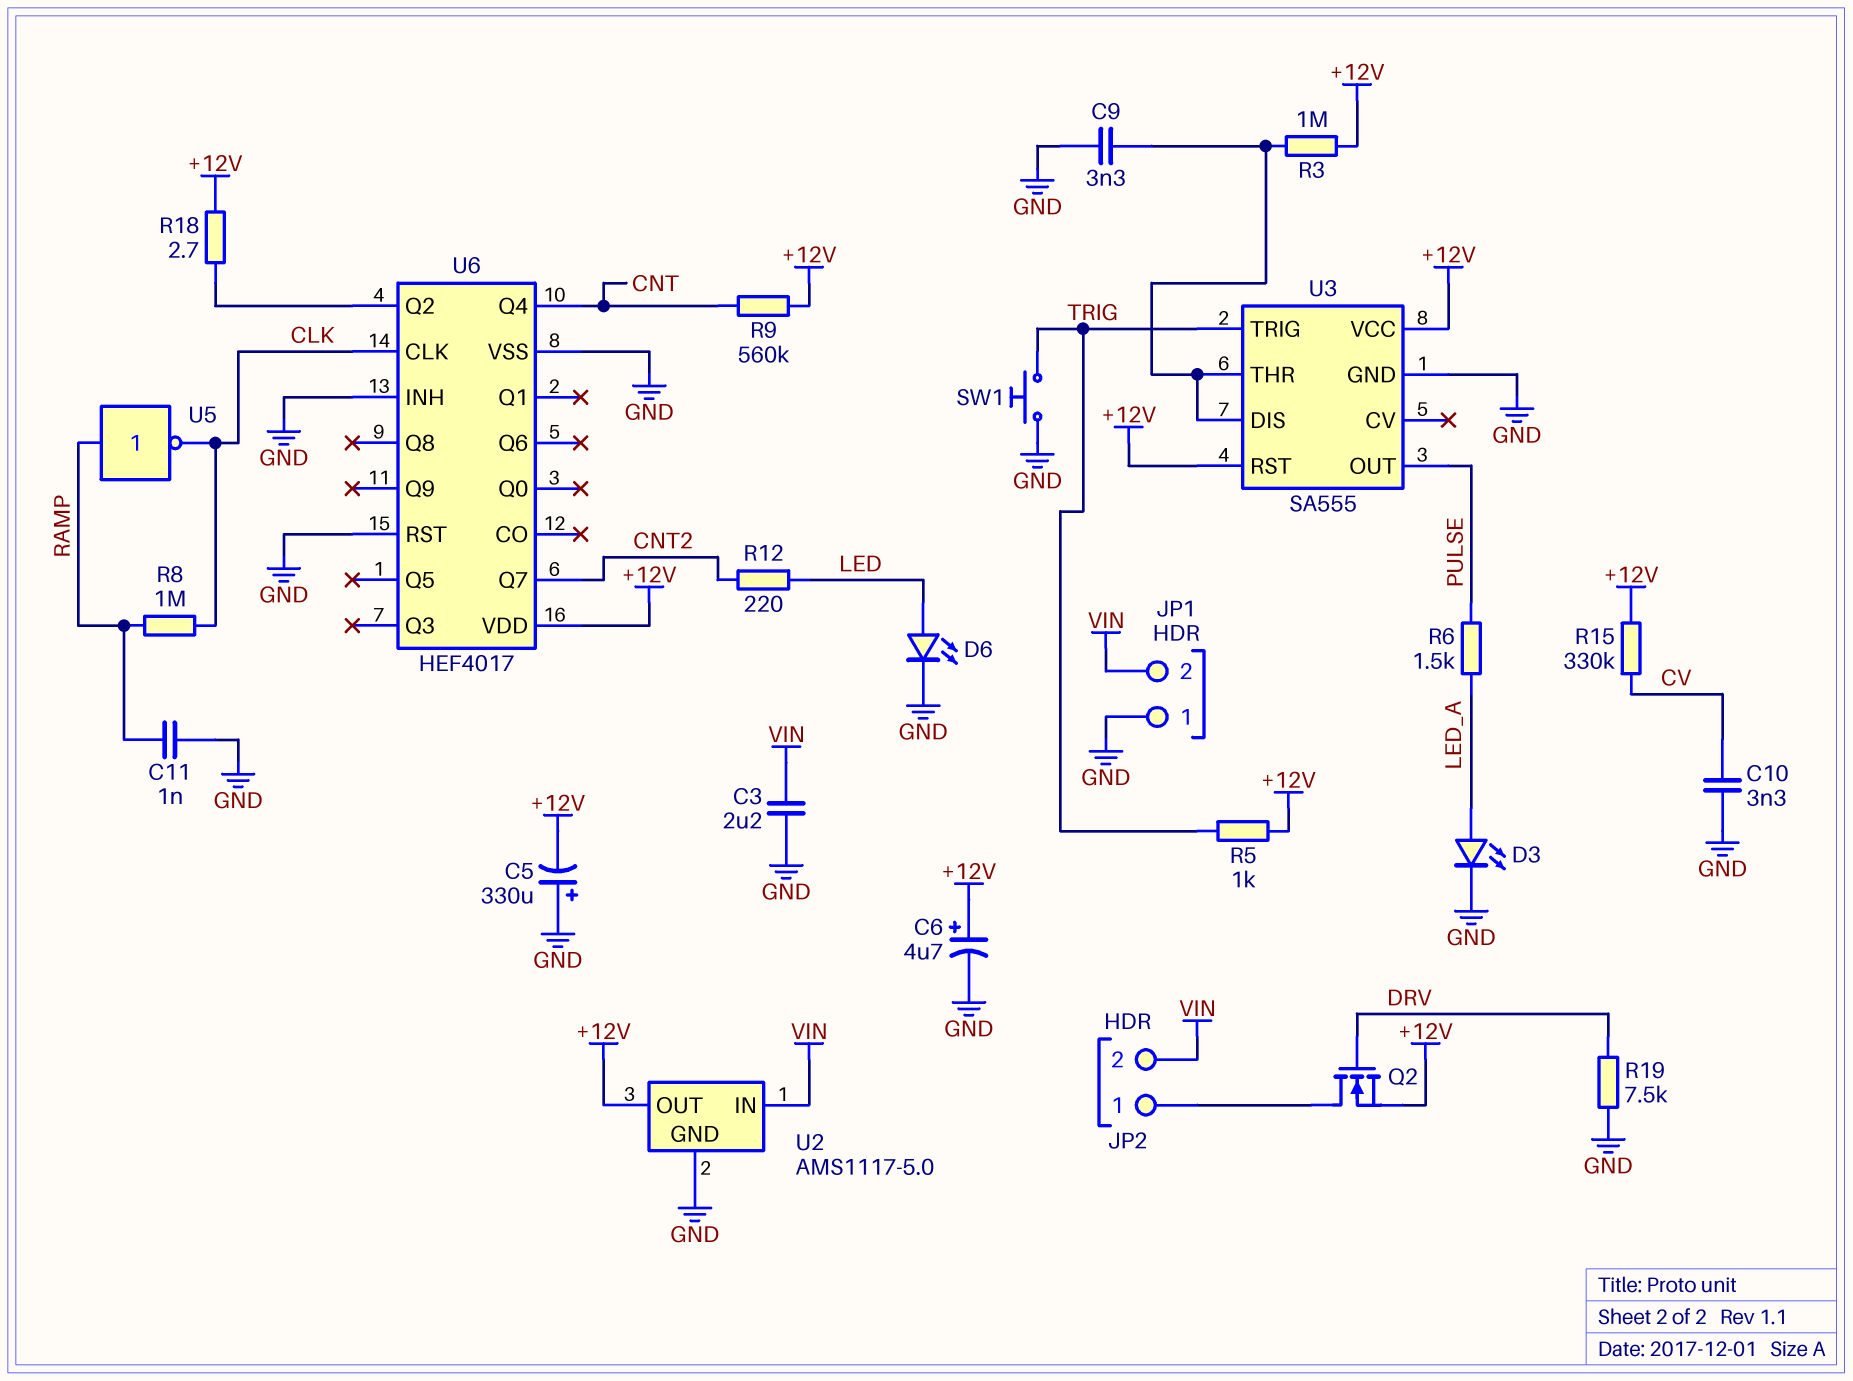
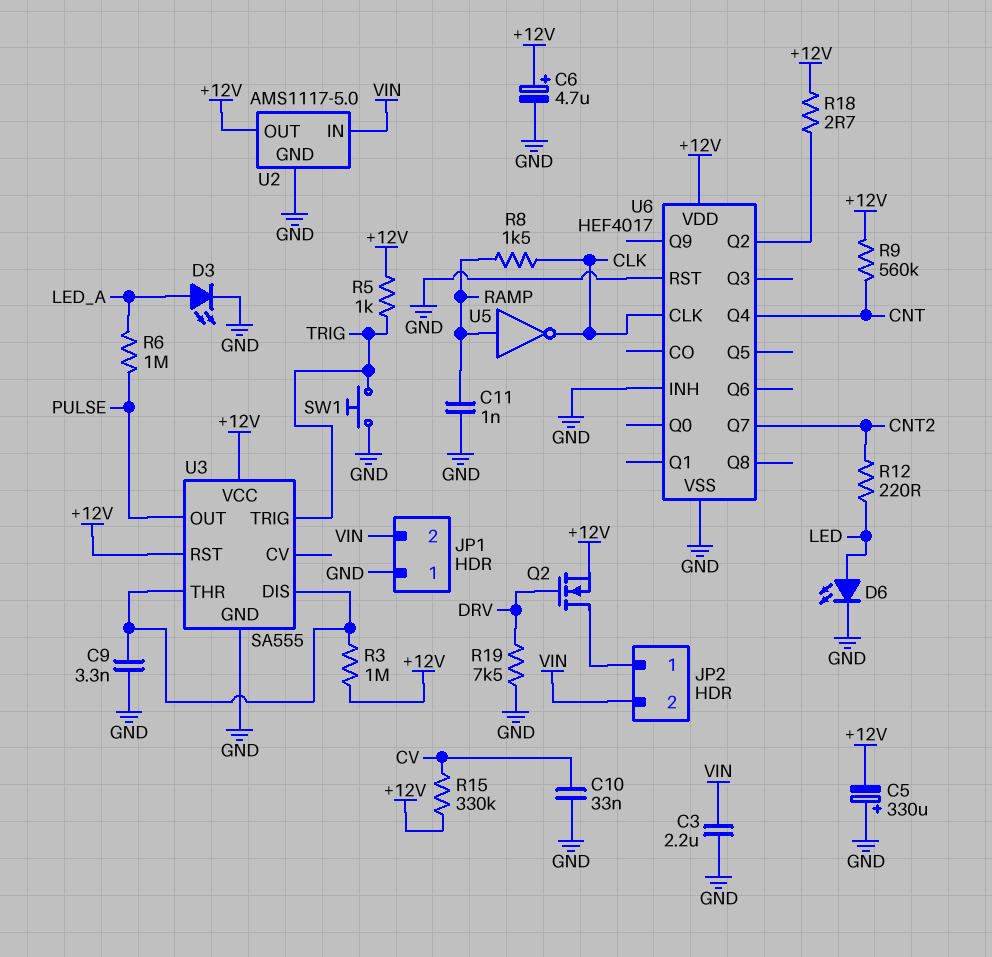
C10: 3.3nF (CV, GND) -> 33nF (CV, GND)
R6: 1.5k (LED_A, PULSE) -> 1M (LED_A, PULSE)
R8: 1M (CLK, RAMP) -> 1.5k (CLK, RAMP)

